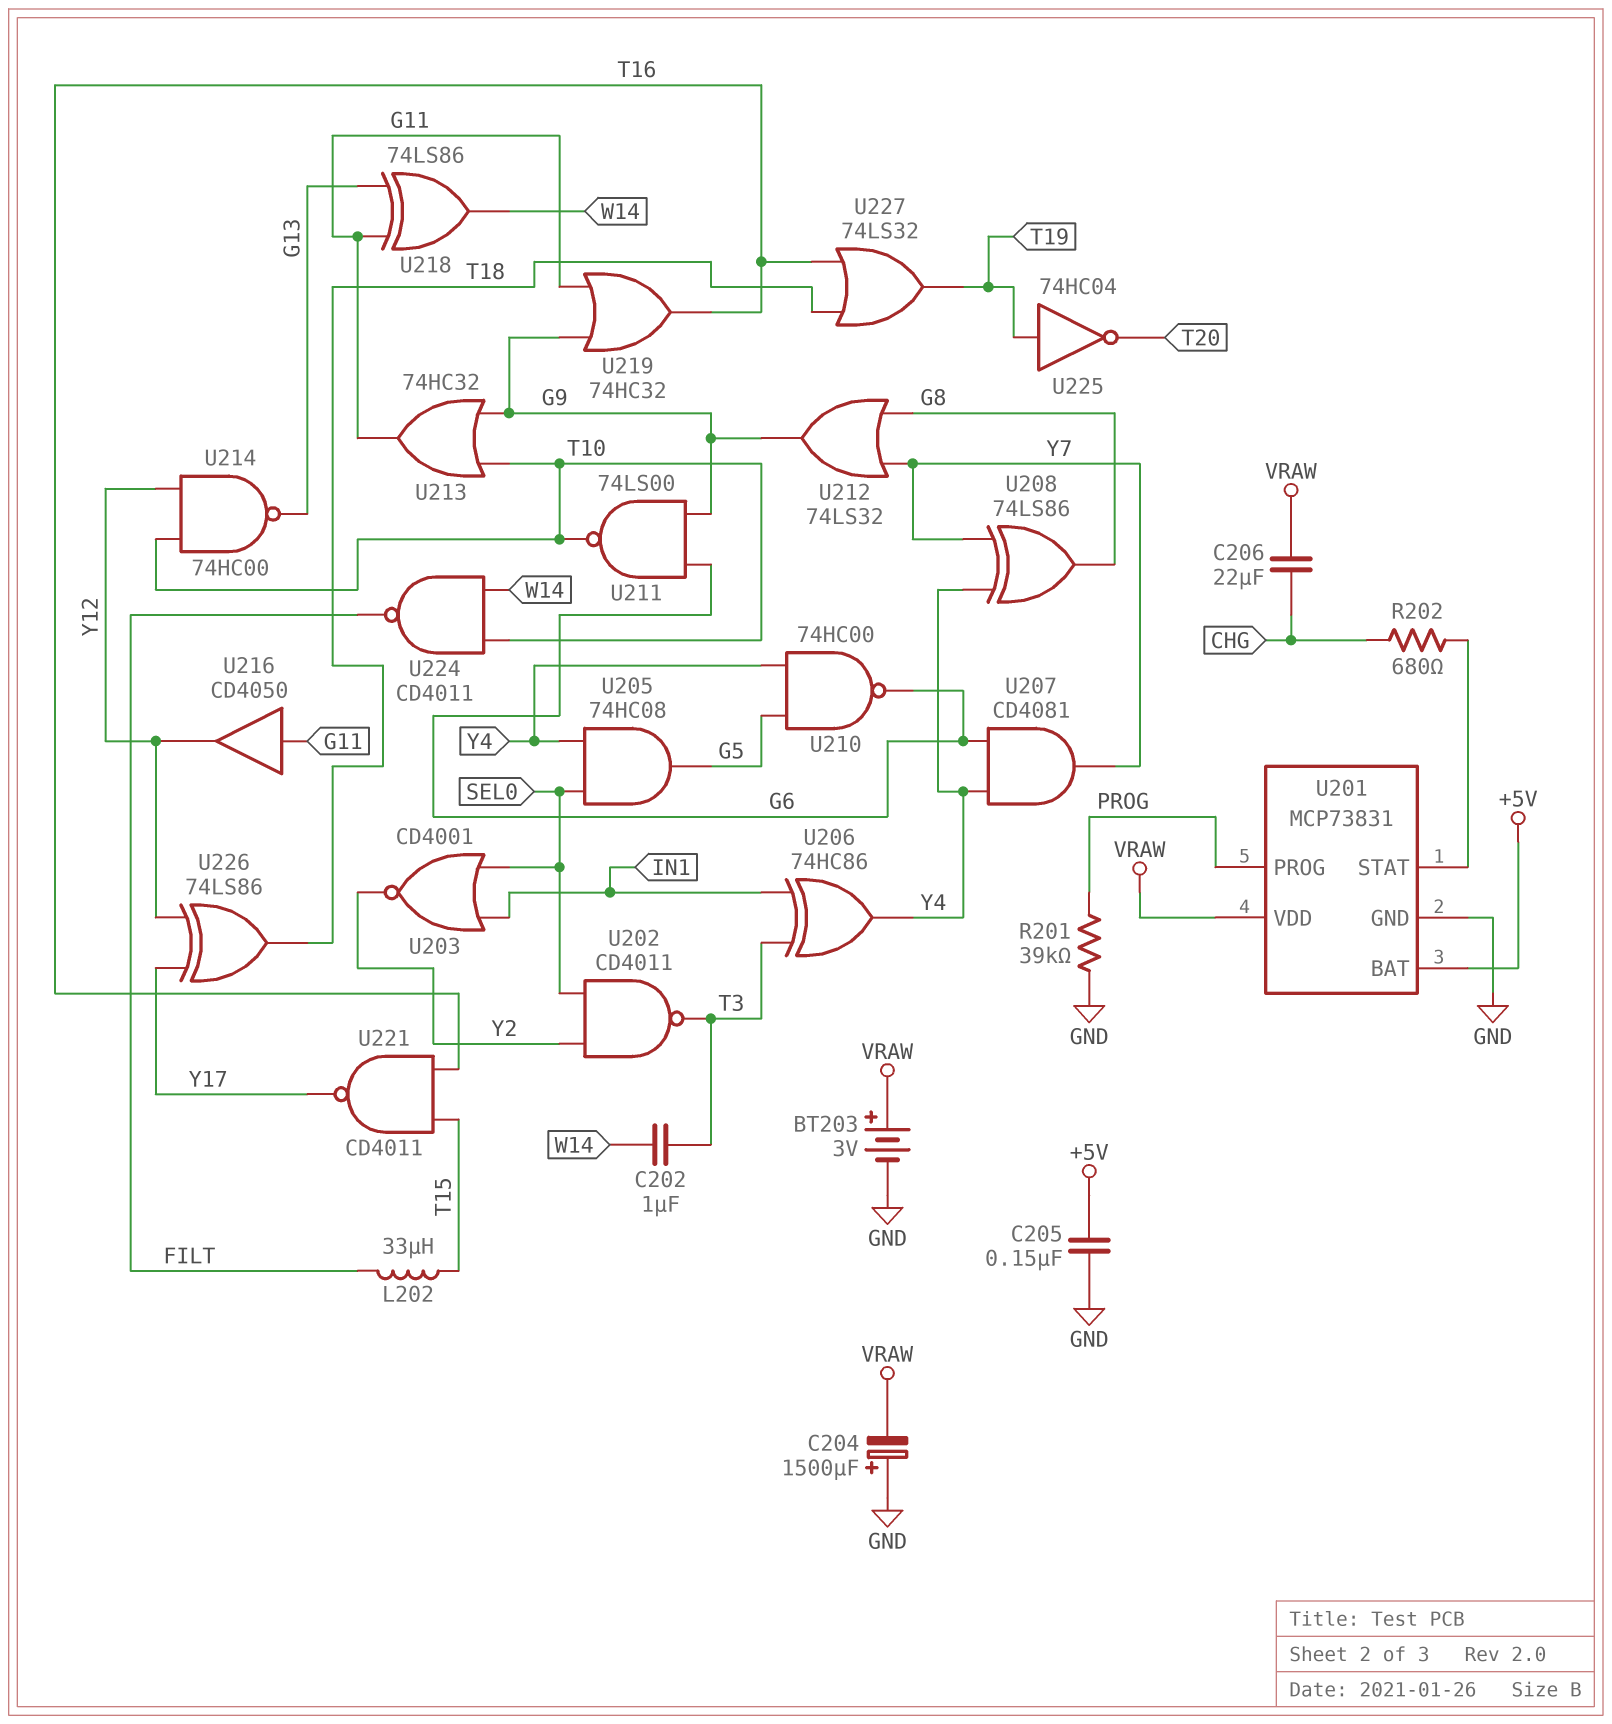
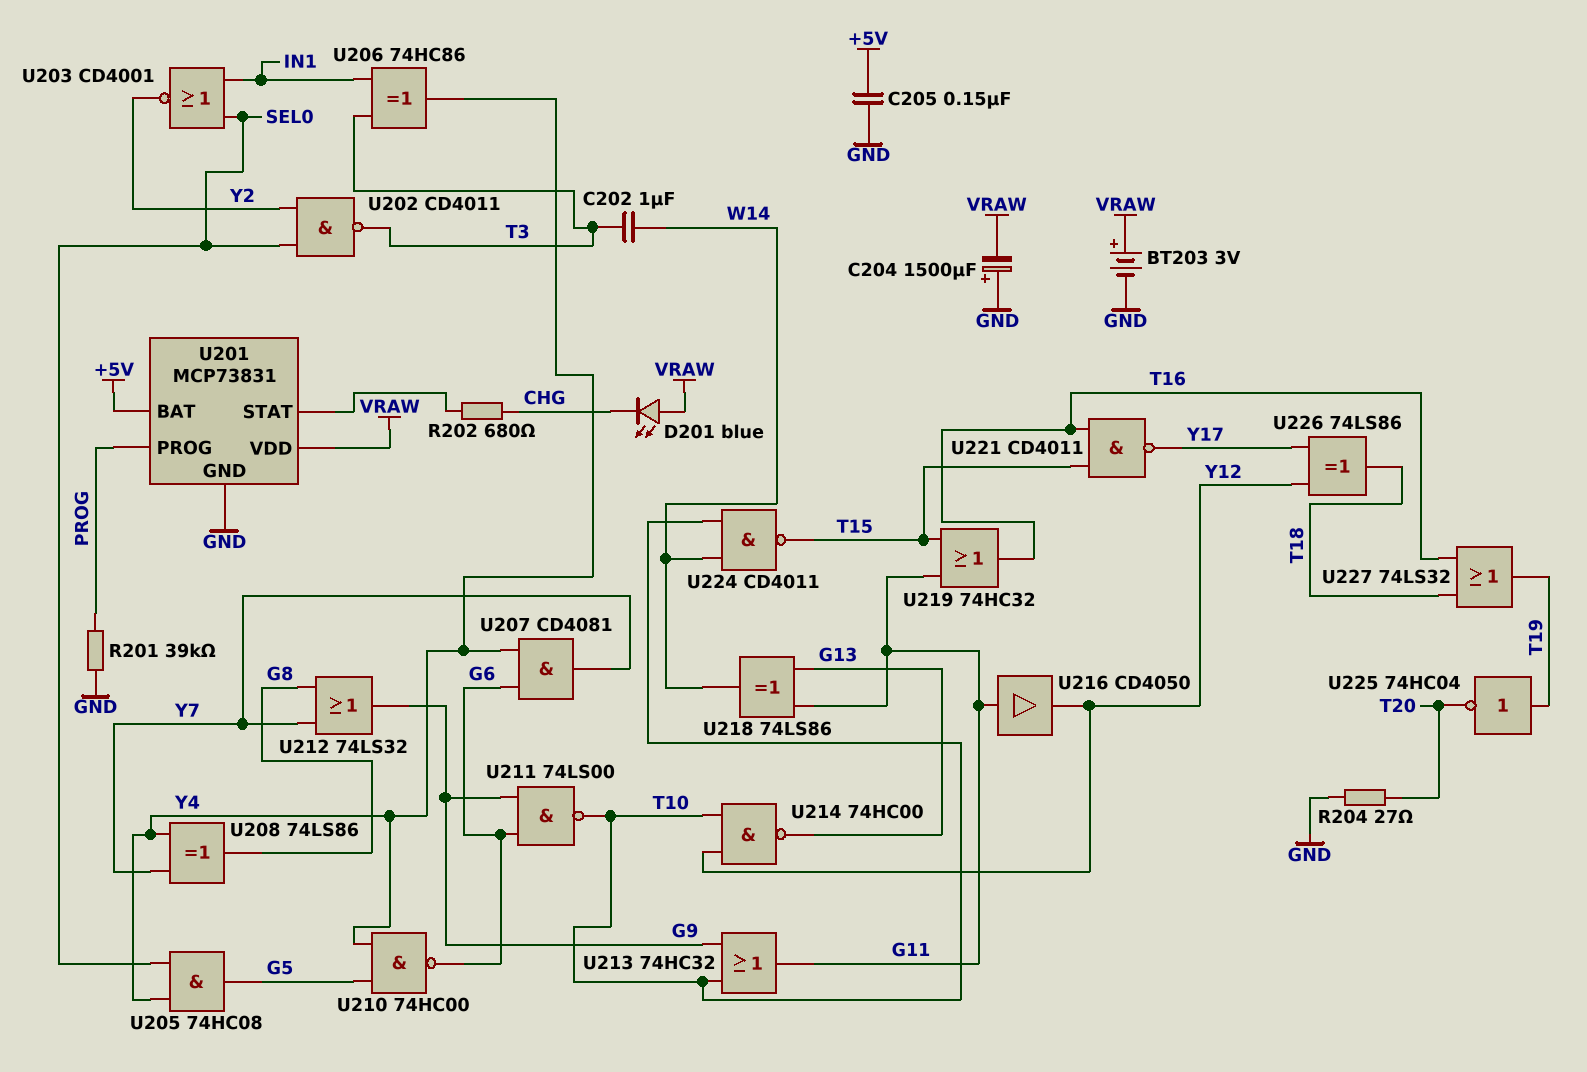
C206: 22uF (CHG, VRAW) -> none
D201: none -> LED blue (A VRAW, K CHG)
L202: 33uH (FILT, T15) -> none
R204: none -> 27 (GND, T20)
U219: OR 74HC32 (in G9, in G11, out T16) -> OR 74HC32 (in G11, in T15, out T16)
U224: NAND CD4011 (in T10, in W14, out FILT) -> NAND CD4011 (in T10, in W14, out T15)

